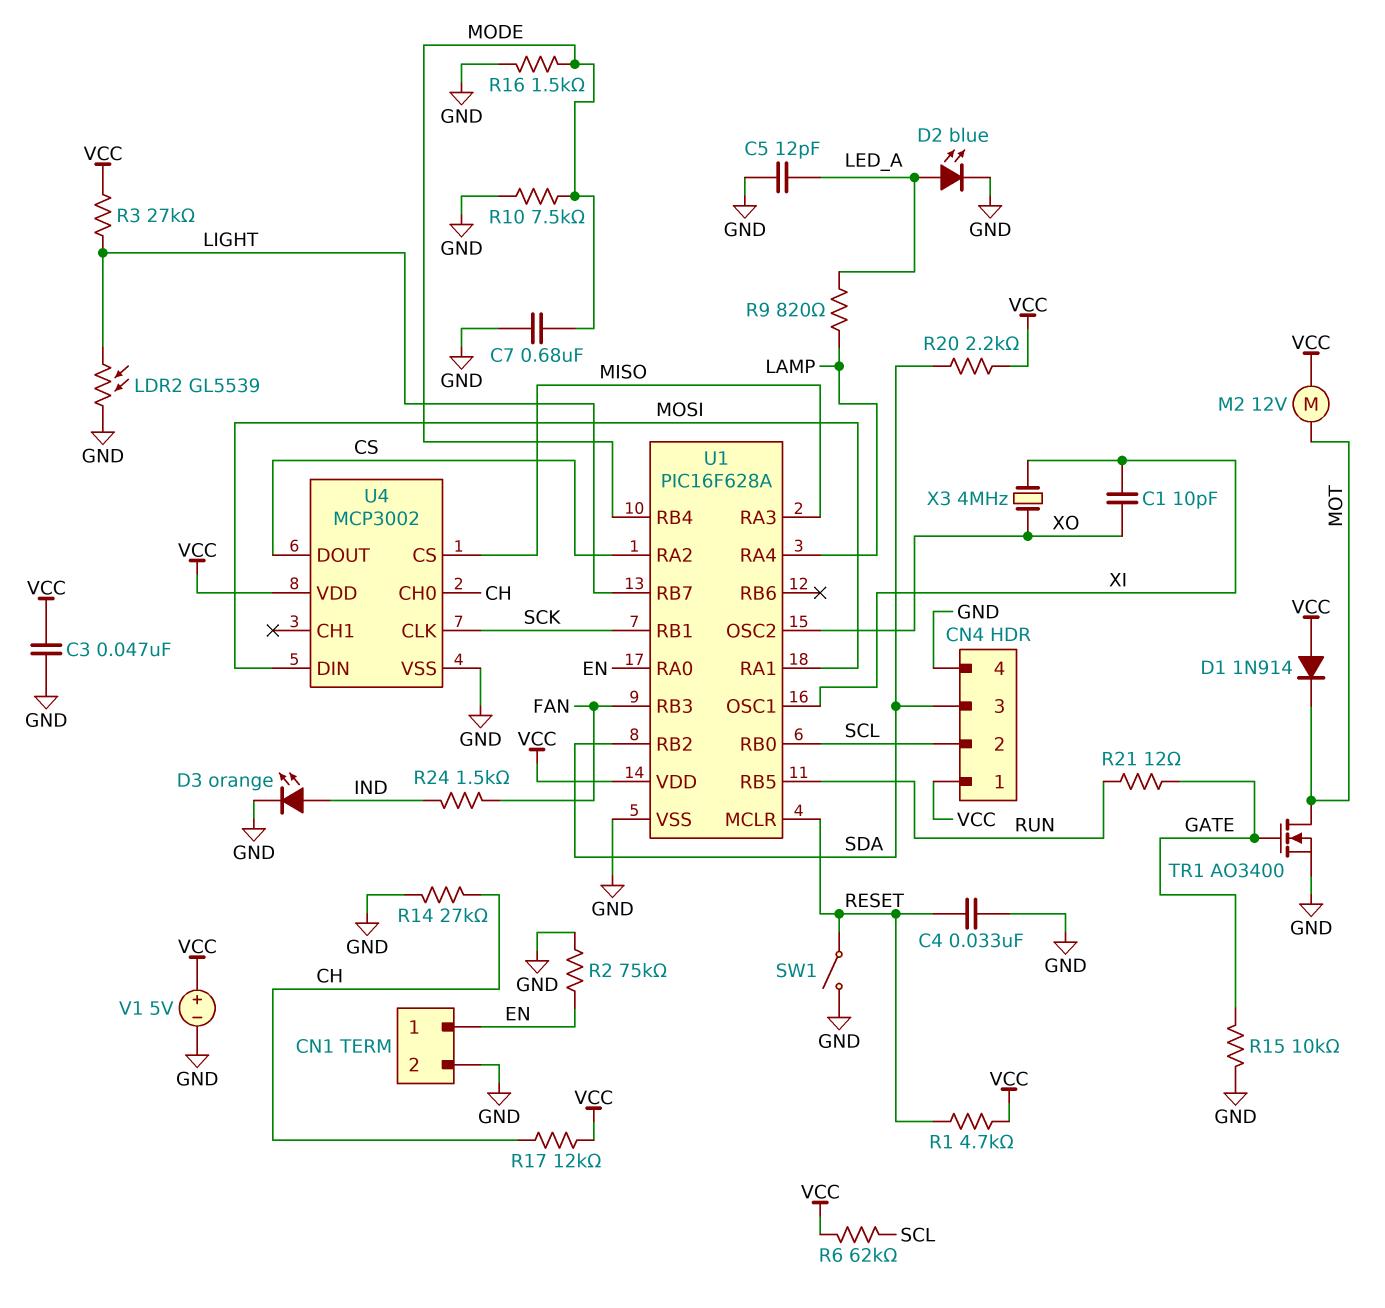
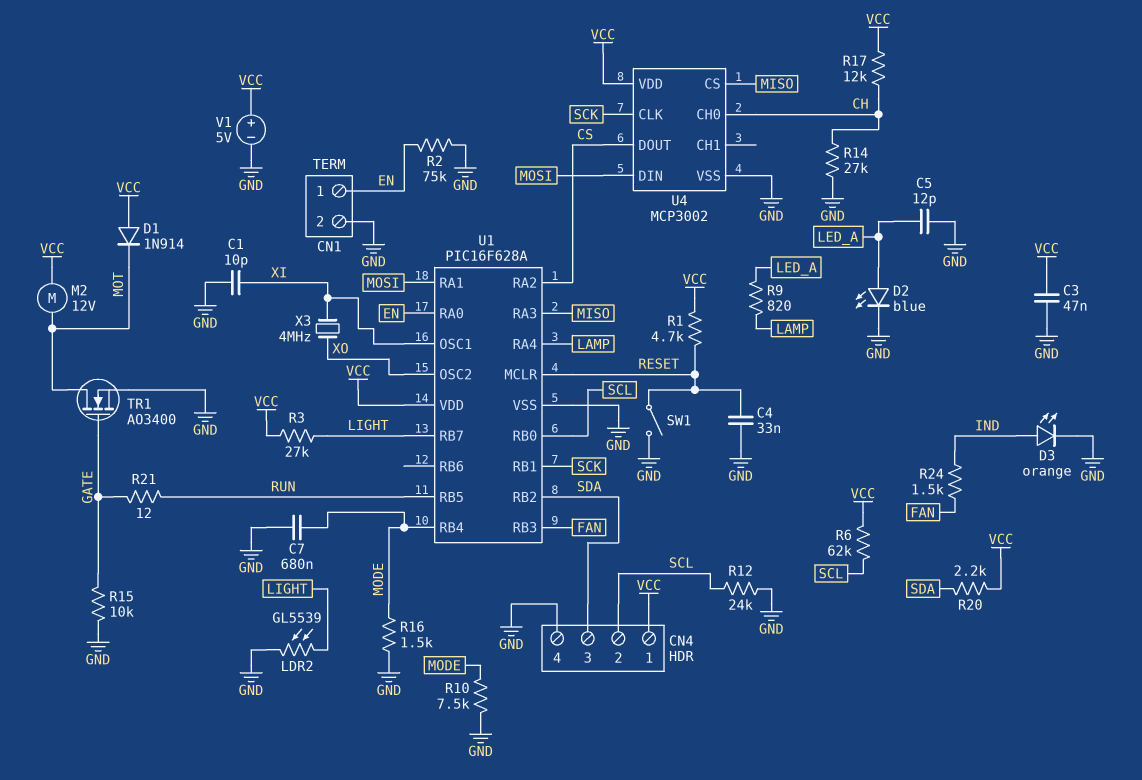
C1: 10pF (XI, XO) -> 10pF (GND, XI)
R12: none -> 24k (GND, SCL)

